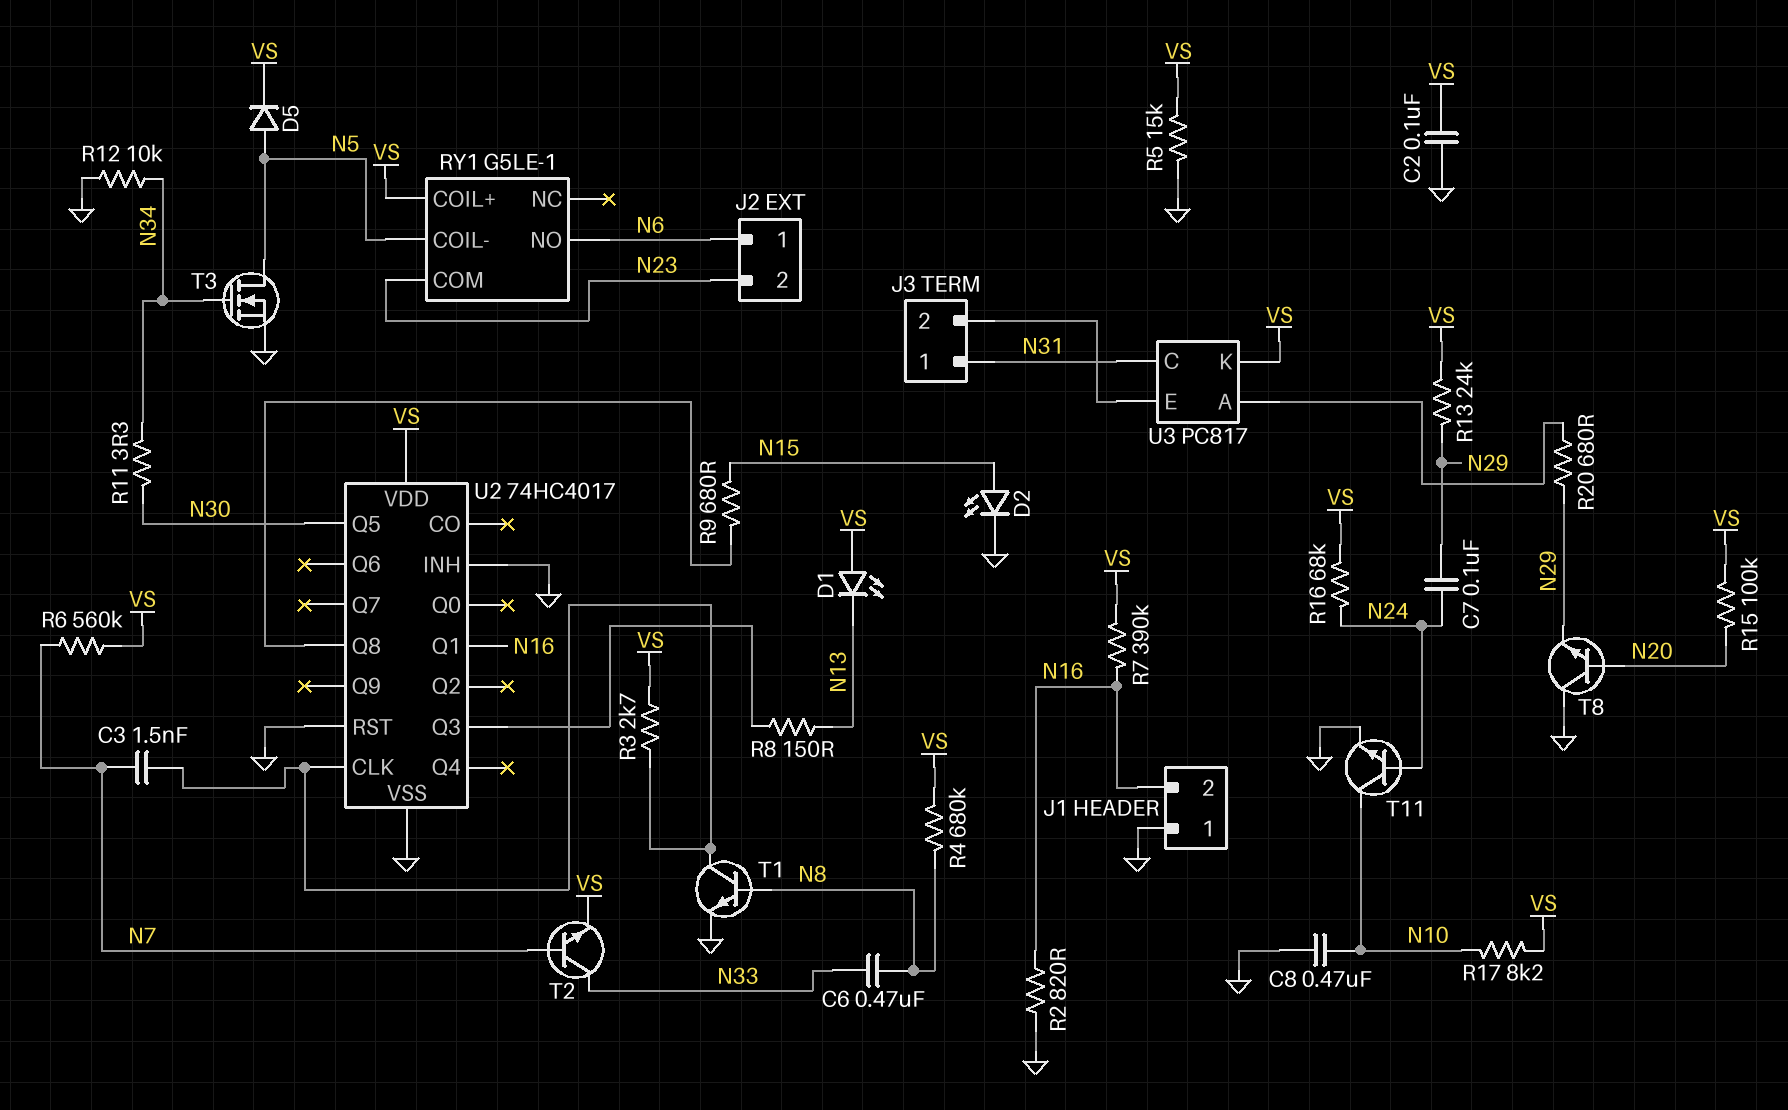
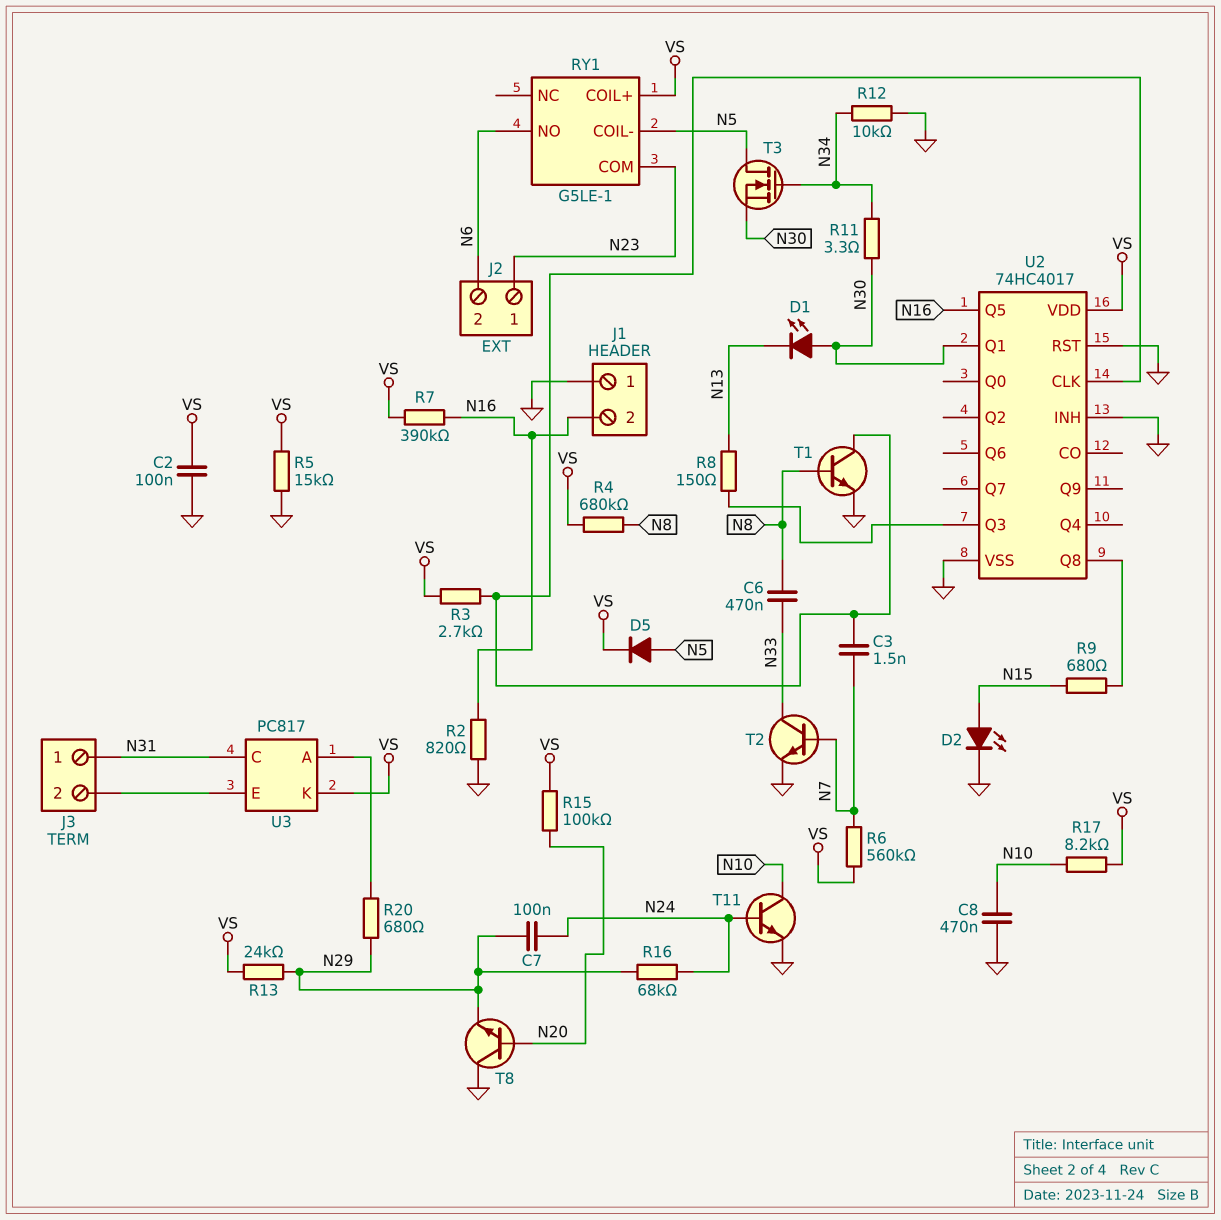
D1: LED (A VS, K N13) -> LED (A N30, K N13)
J2 pin 1: N6 -> N23
J2 pin 2: N23 -> N6
R16: 68k (N24, VS) -> 68k (N24, N29)
T2: NPN (B N7, C N33, E VS) -> NPN (B N7, C N33, E GND)
T3: NMOS (G N34, D N5, S GND) -> NMOS (G N34, D N5, S N30)
U2 pin Q1: N16 -> N30
U2 pin Q5: N30 -> N16

